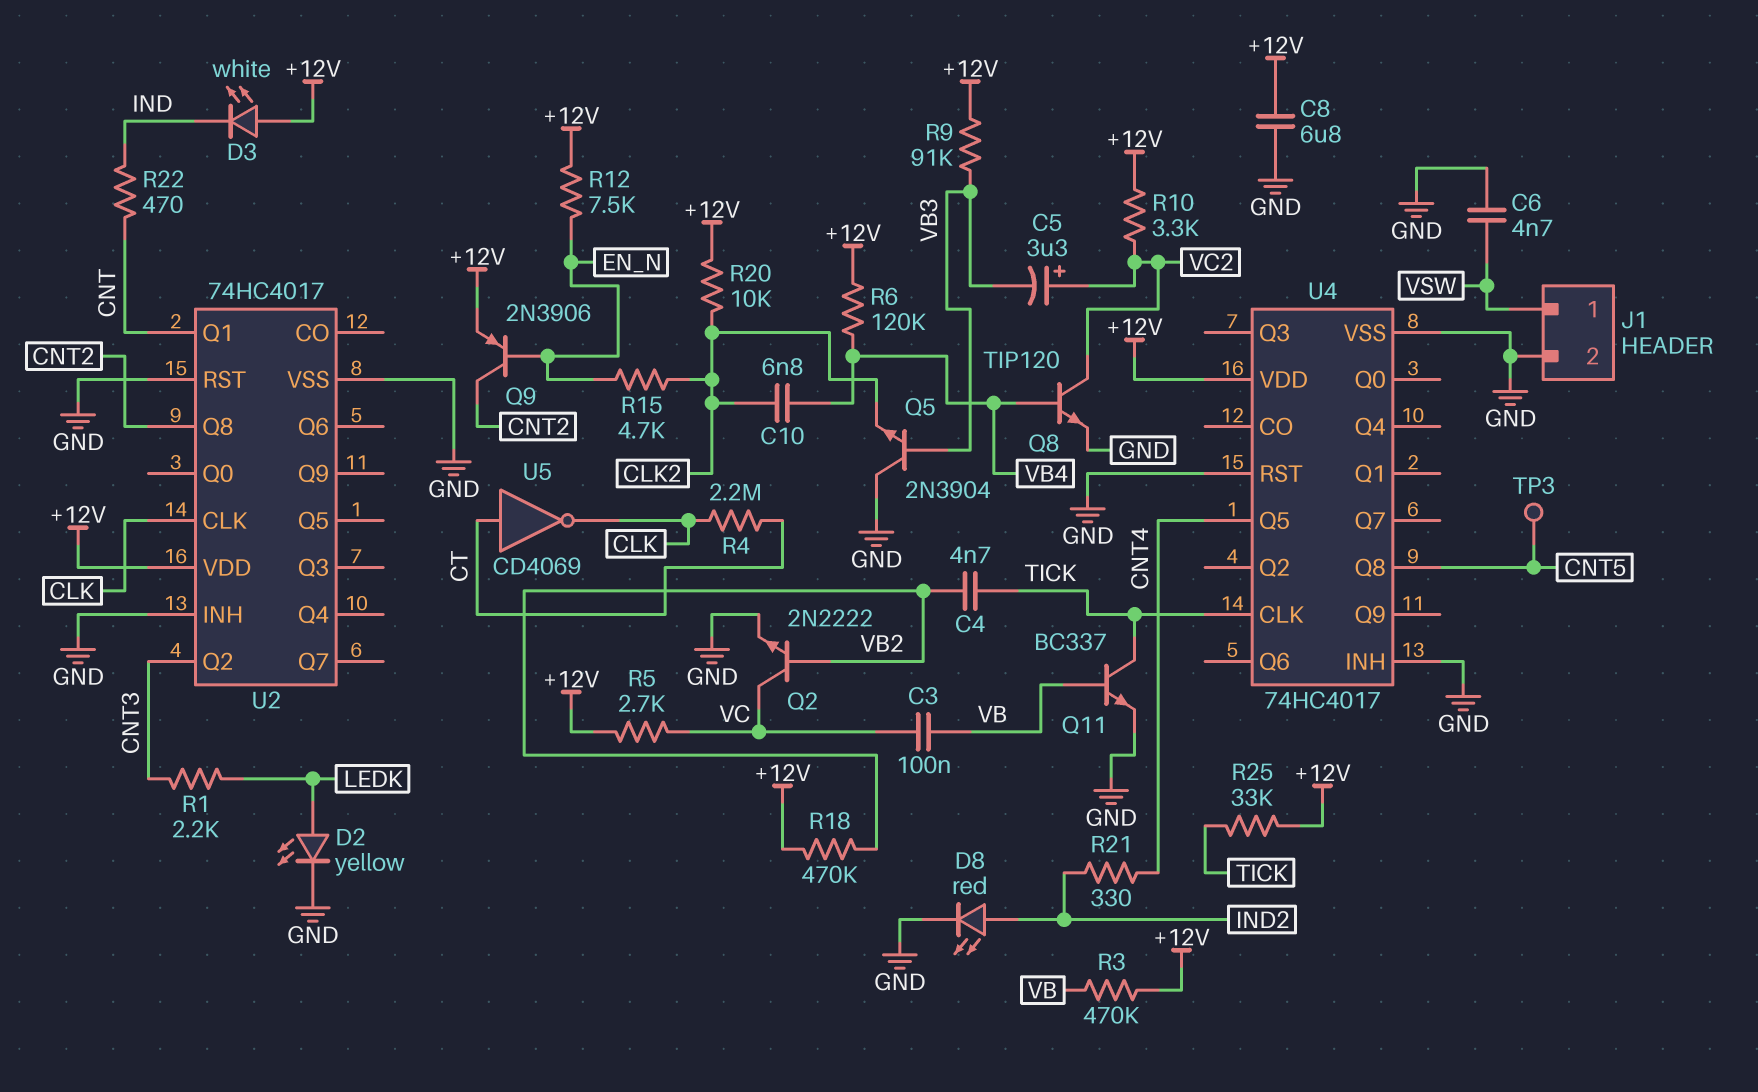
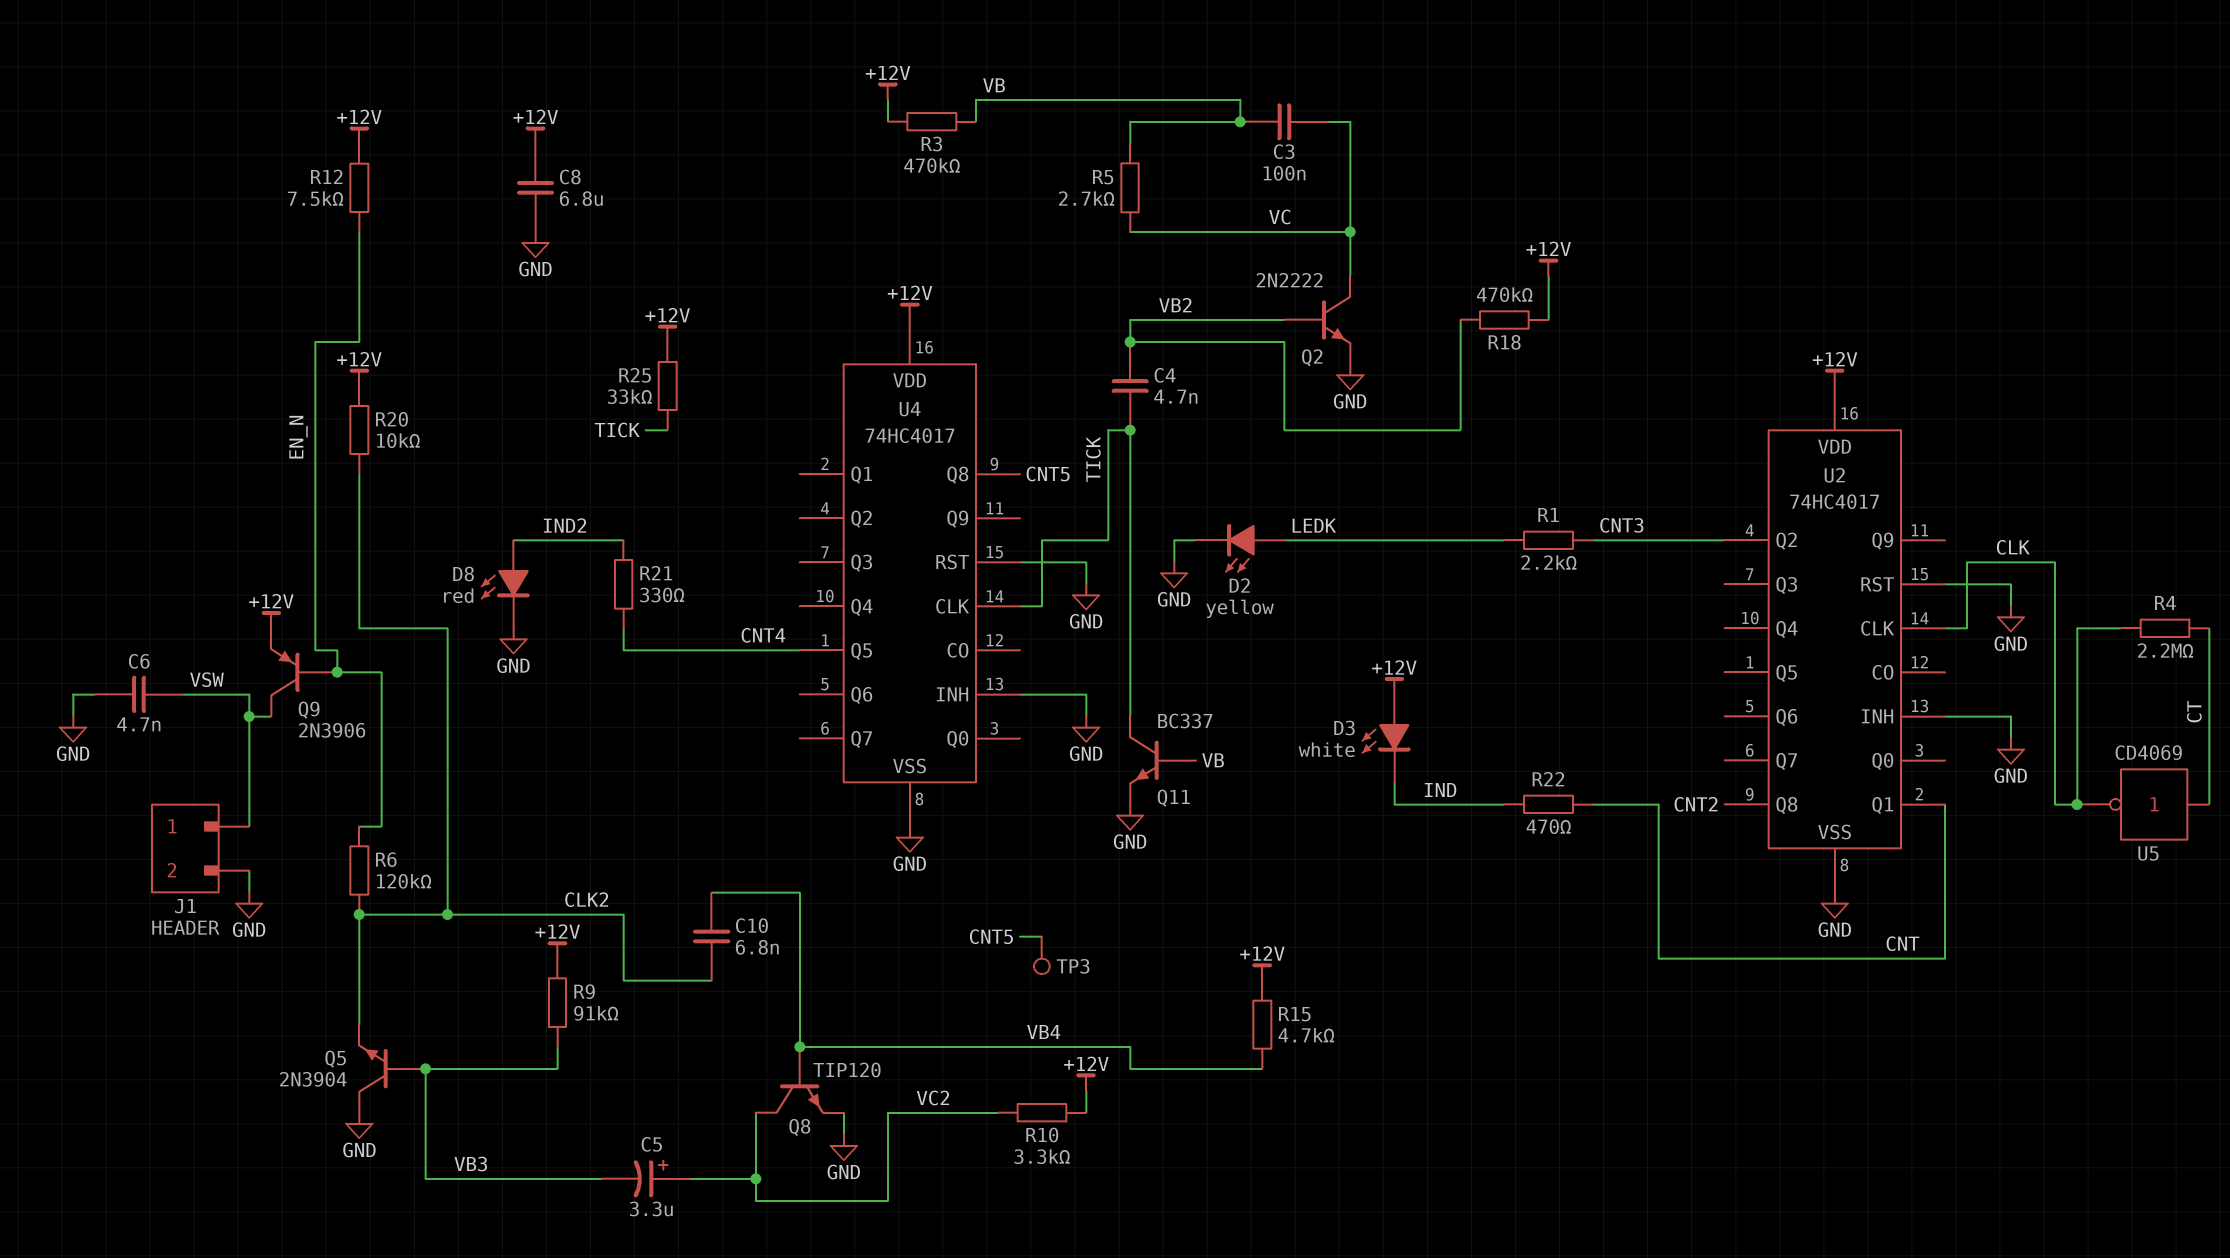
Q9: PNP 2N3906 (B EN_N, C CNT2, E +12V) -> PNP 2N3906 (B EN_N, C VSW, E +12V)
R5: 2.7k (+12V, VC) -> 2.7k (VB, VC)
R6: 120k (+12V, VB4) -> 120k (CLK2, EN_N)
R15: 4.7k (CLK2, EN_N) -> 4.7k (+12V, VB4)

